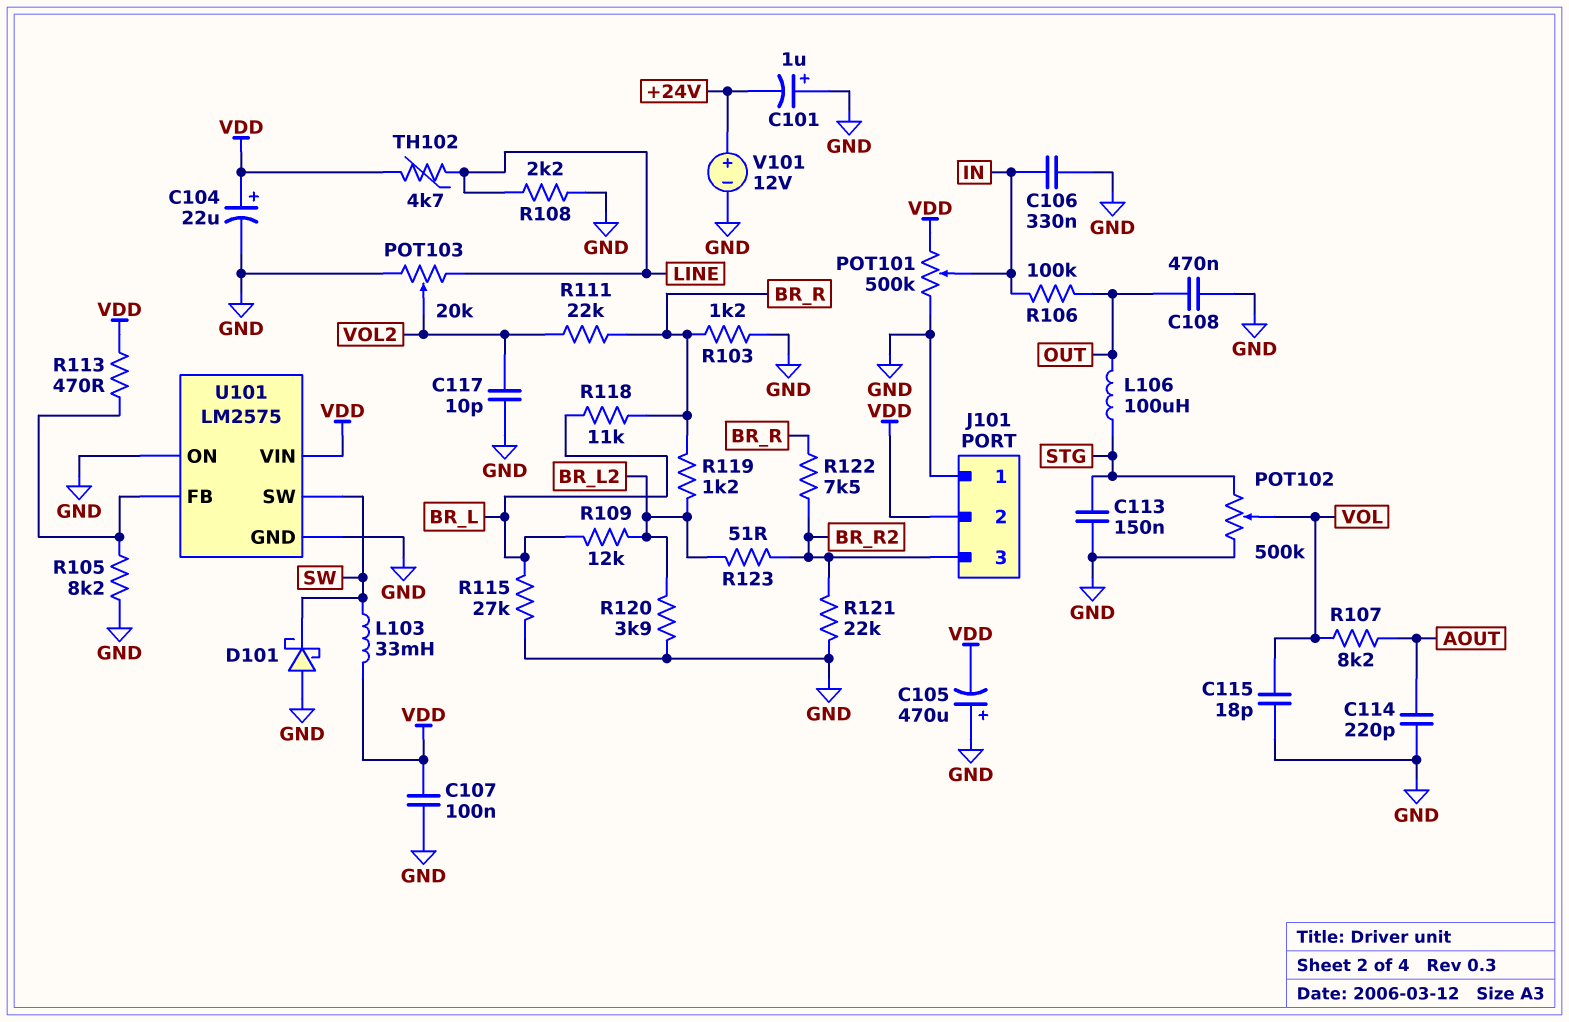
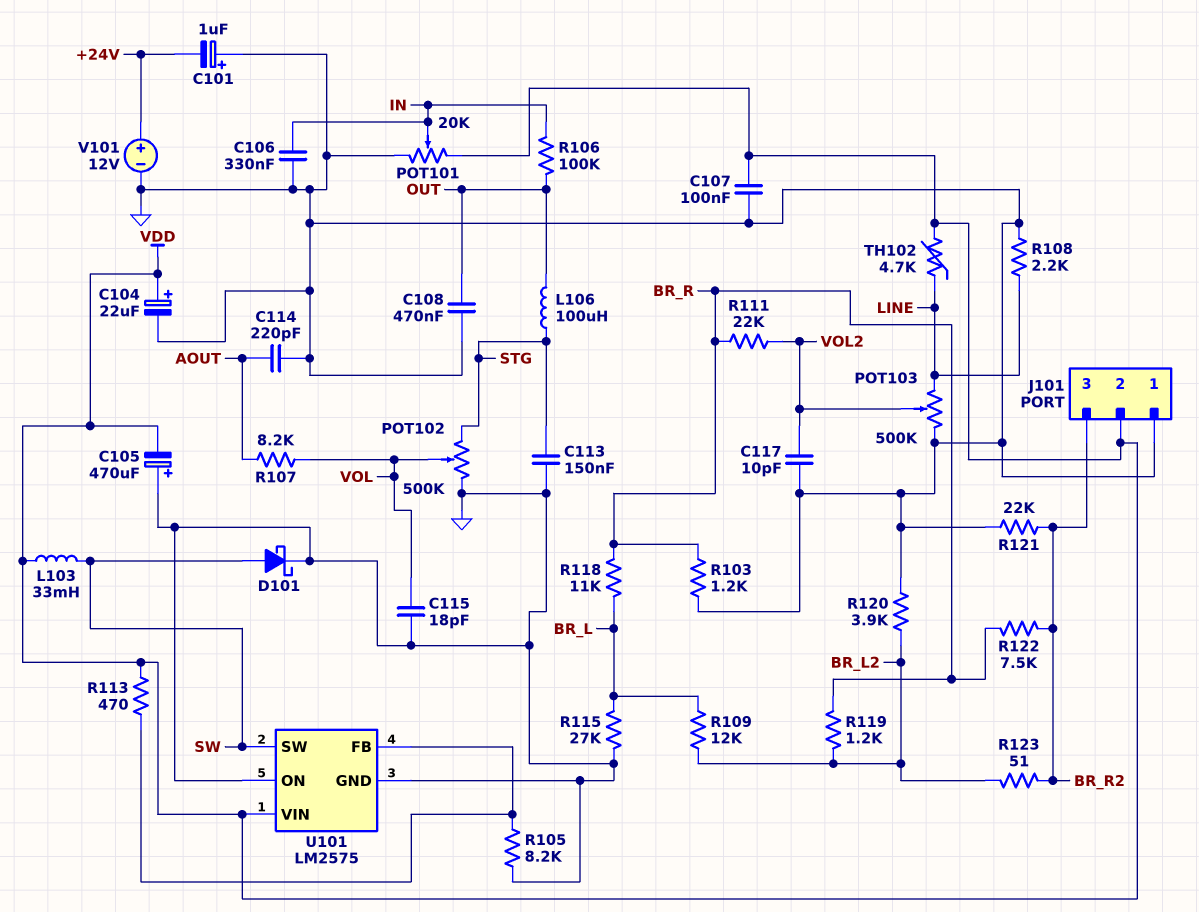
D101: schottky (A GND, K SW) -> schottky (A SW, K GND)
POT101: 500k (GND, VDD, wiper IN) -> 20k (GND, VDD, wiper IN)
POT103: 20k (GND, LINE, wiper VOL2) -> 500k (GND, LINE, wiper VOL2)

